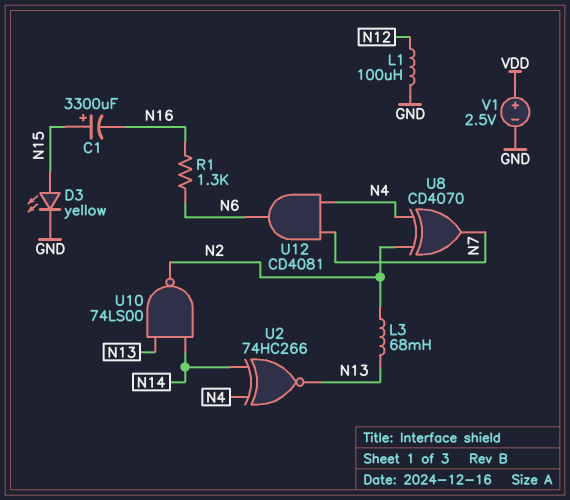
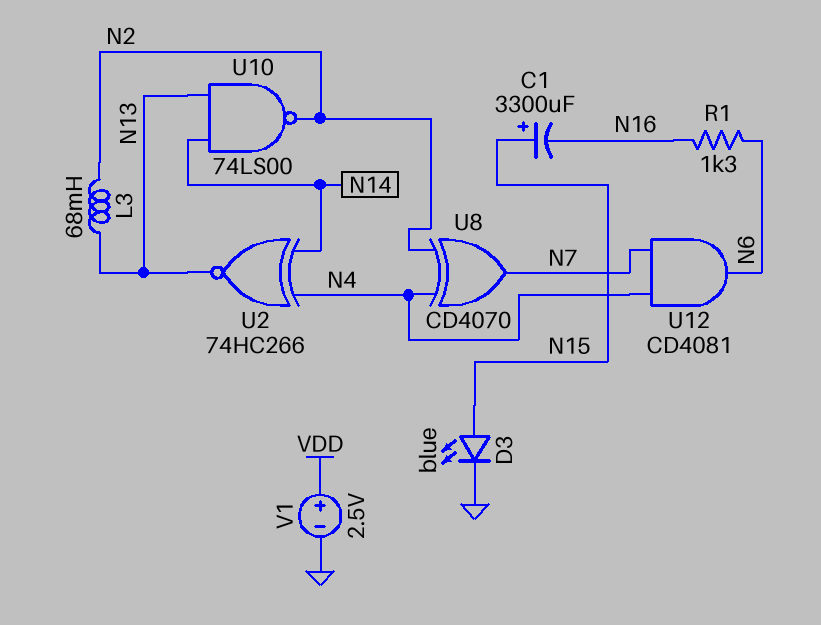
D3: LED yellow (A N15, K GND) -> LED blue (A N15, K GND)
L1: 100uH (GND, N12) -> none

